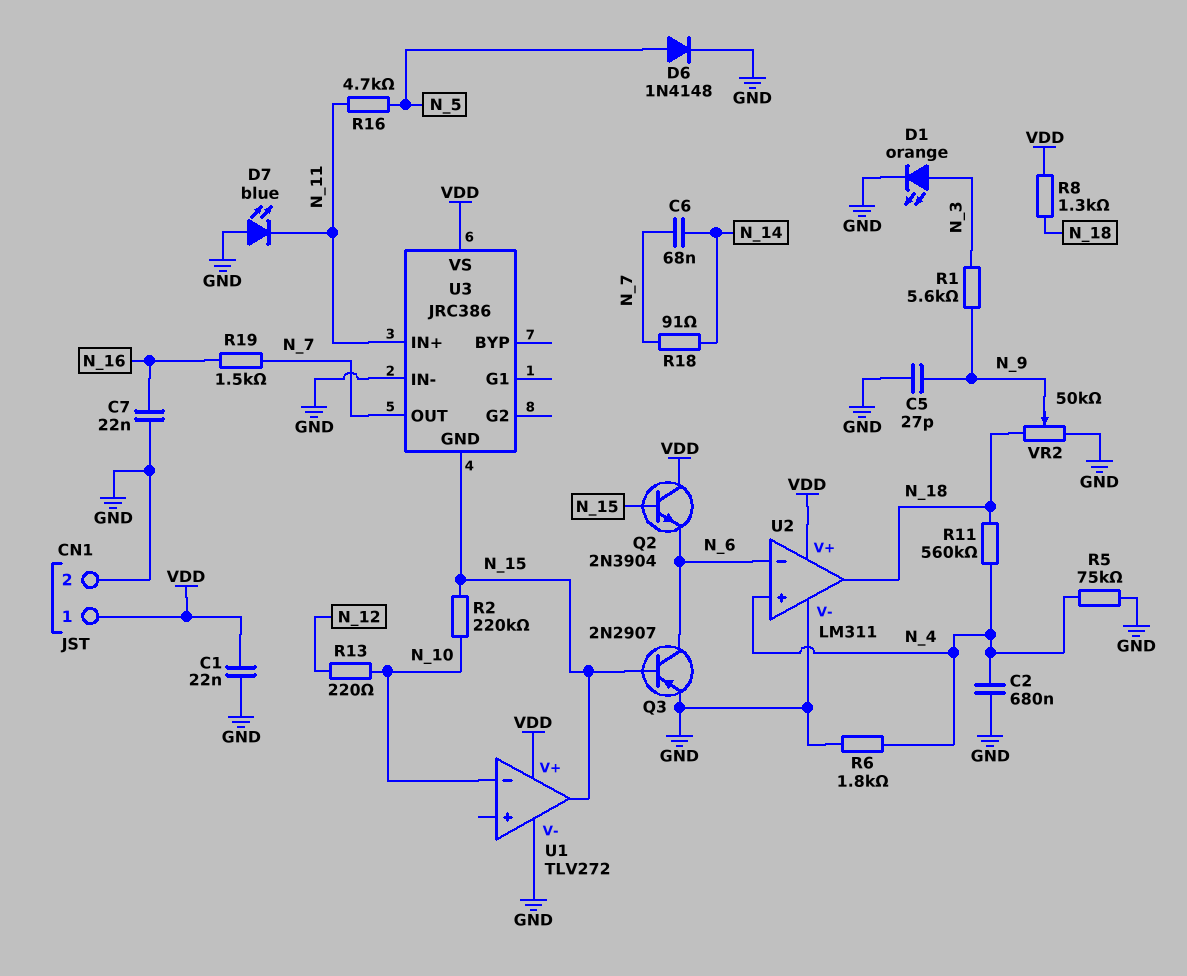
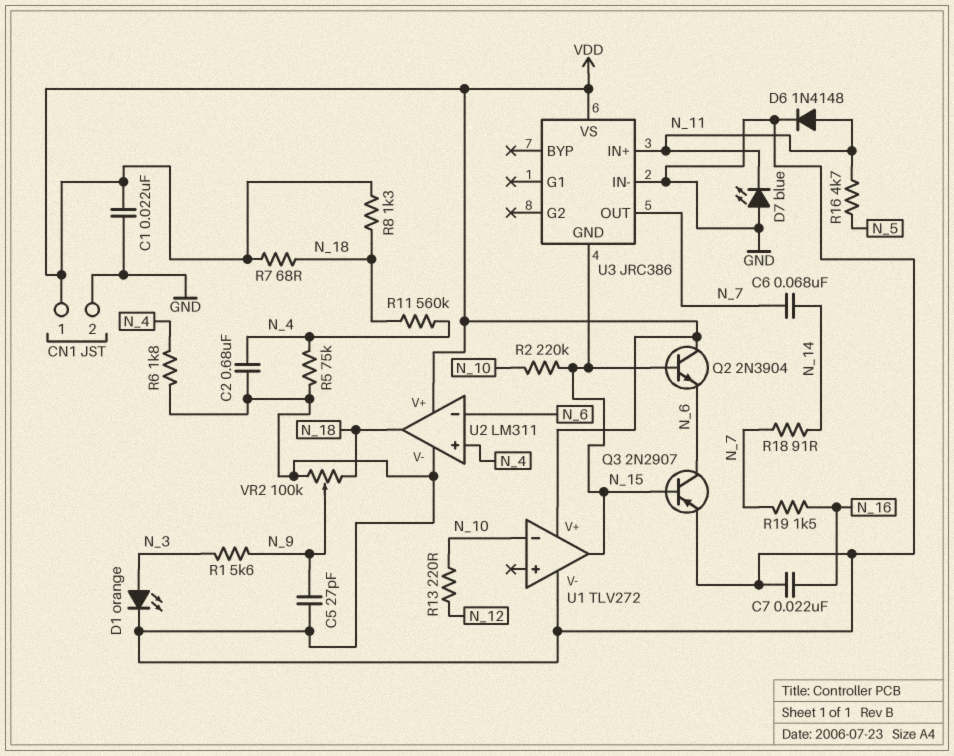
D6: diode 1N4148 (A N_5, K GND) -> diode 1N4148 (A N_11, K GND)
R7: none -> 68 (N_18, VDD)
VR2: 50k (GND, N_18, wiper N_9) -> 100k (GND, N_18, wiper N_9)

